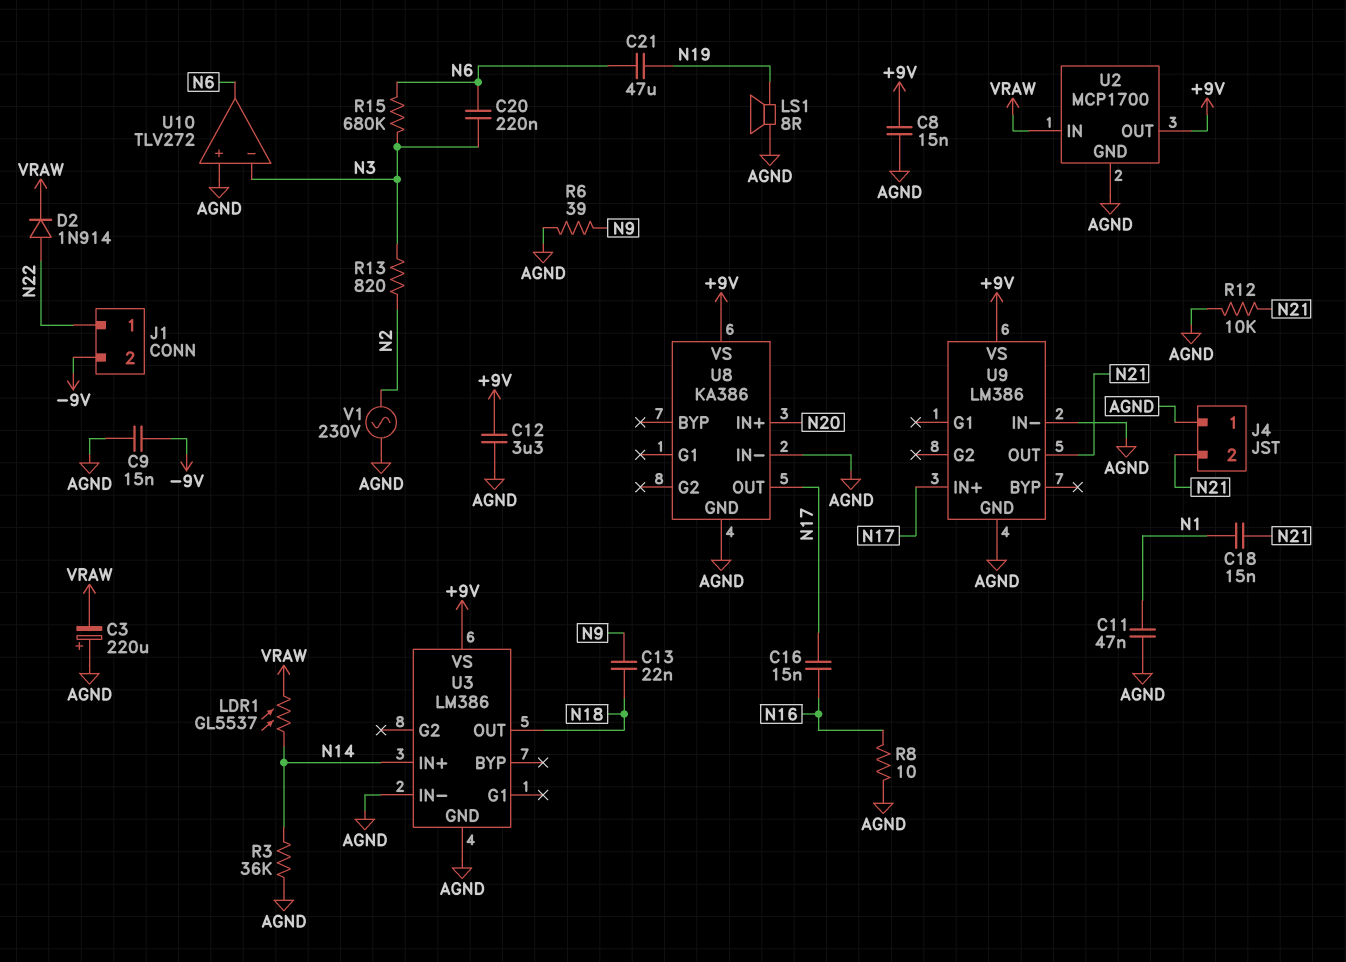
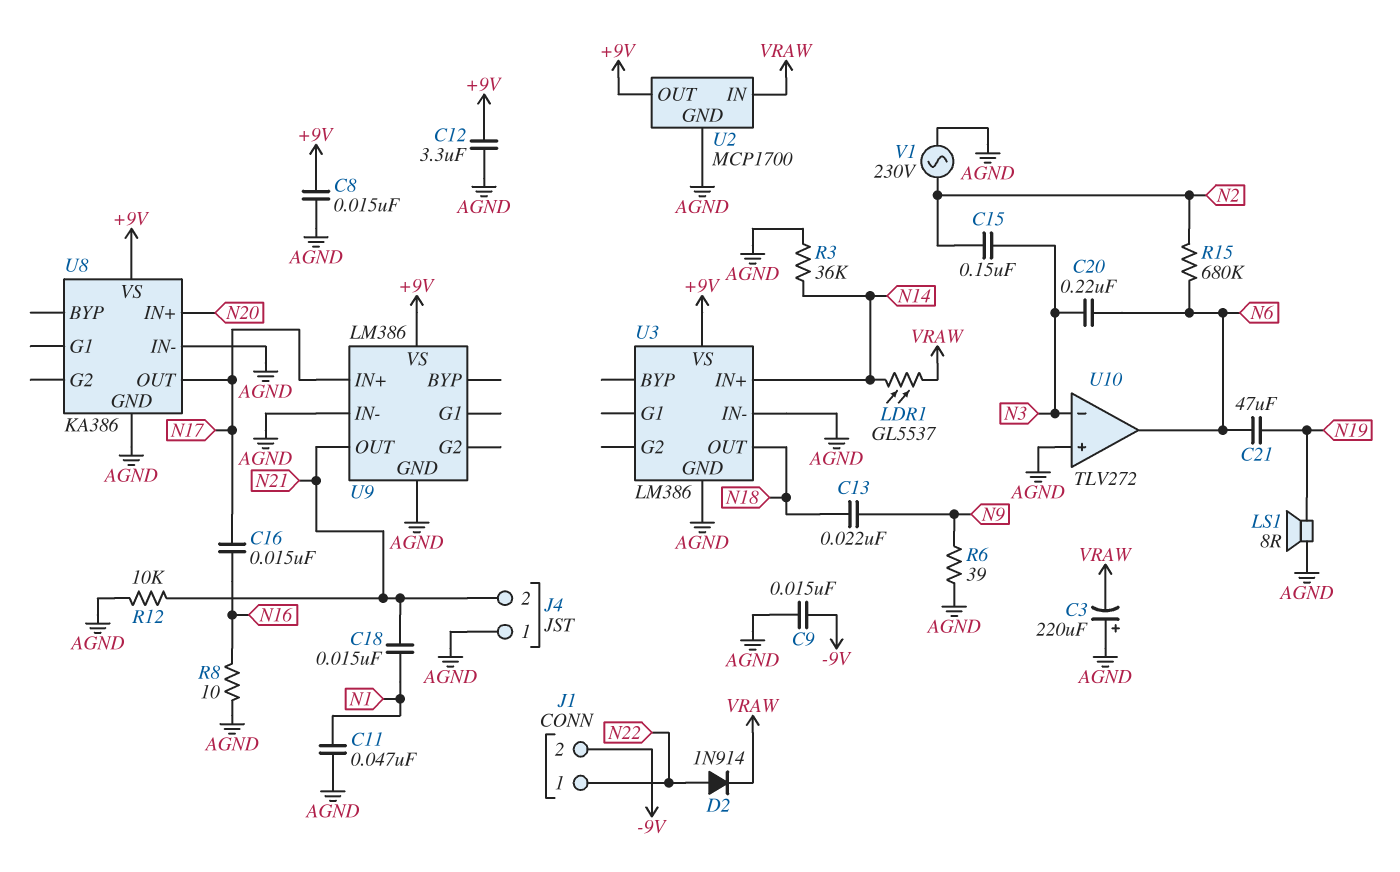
C15: none -> 150nF (N2, N3)
R13: 820 (N2, N3) -> none
R15: 680k (N3, N6) -> 680k (N2, N6)

